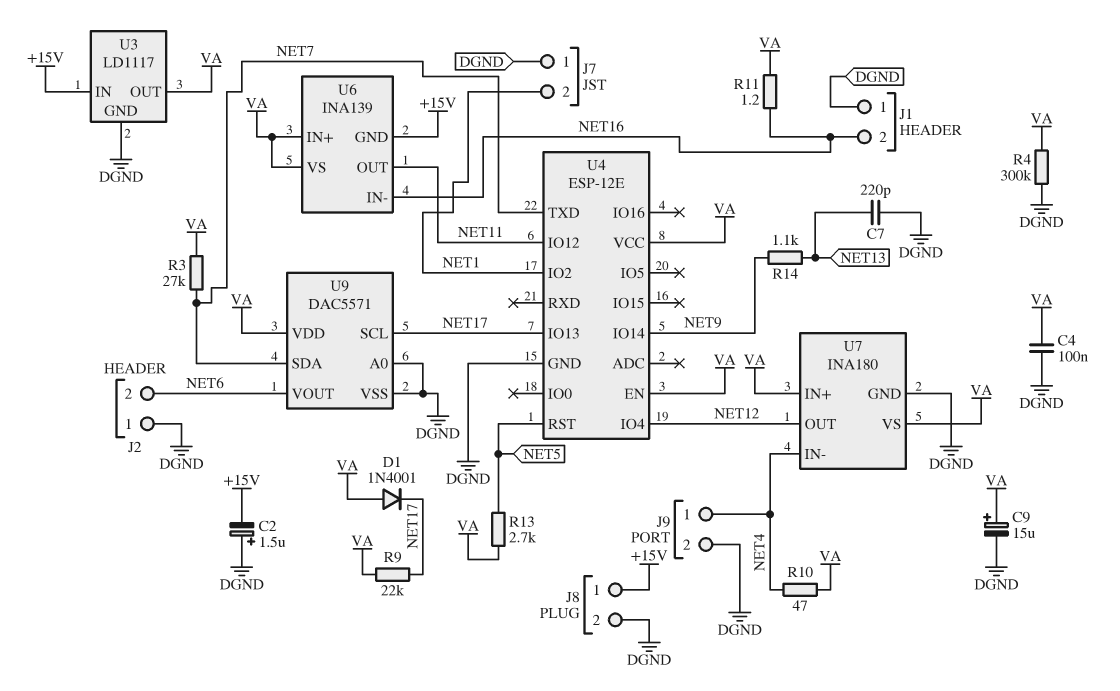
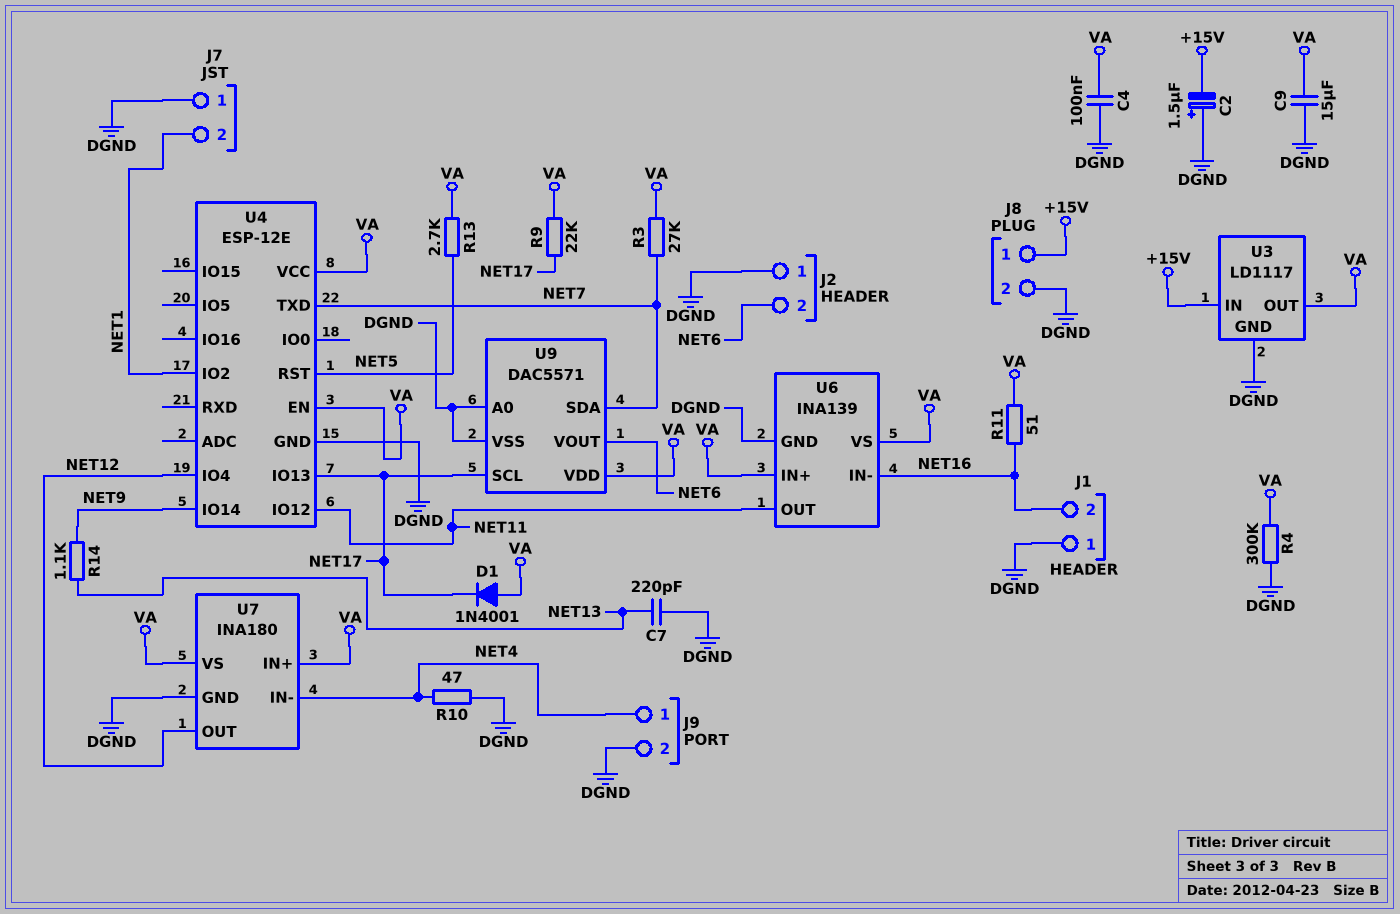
C9: 15uF (plus VA, minus DGND) -> 15uF (DGND, VA)
R10: 47 (NET4, VA) -> 47 (DGND, NET4)
R11: 1.2 (NET16, VA) -> 51 (NET16, VA)
U6 pin GND: +15V -> DGND

